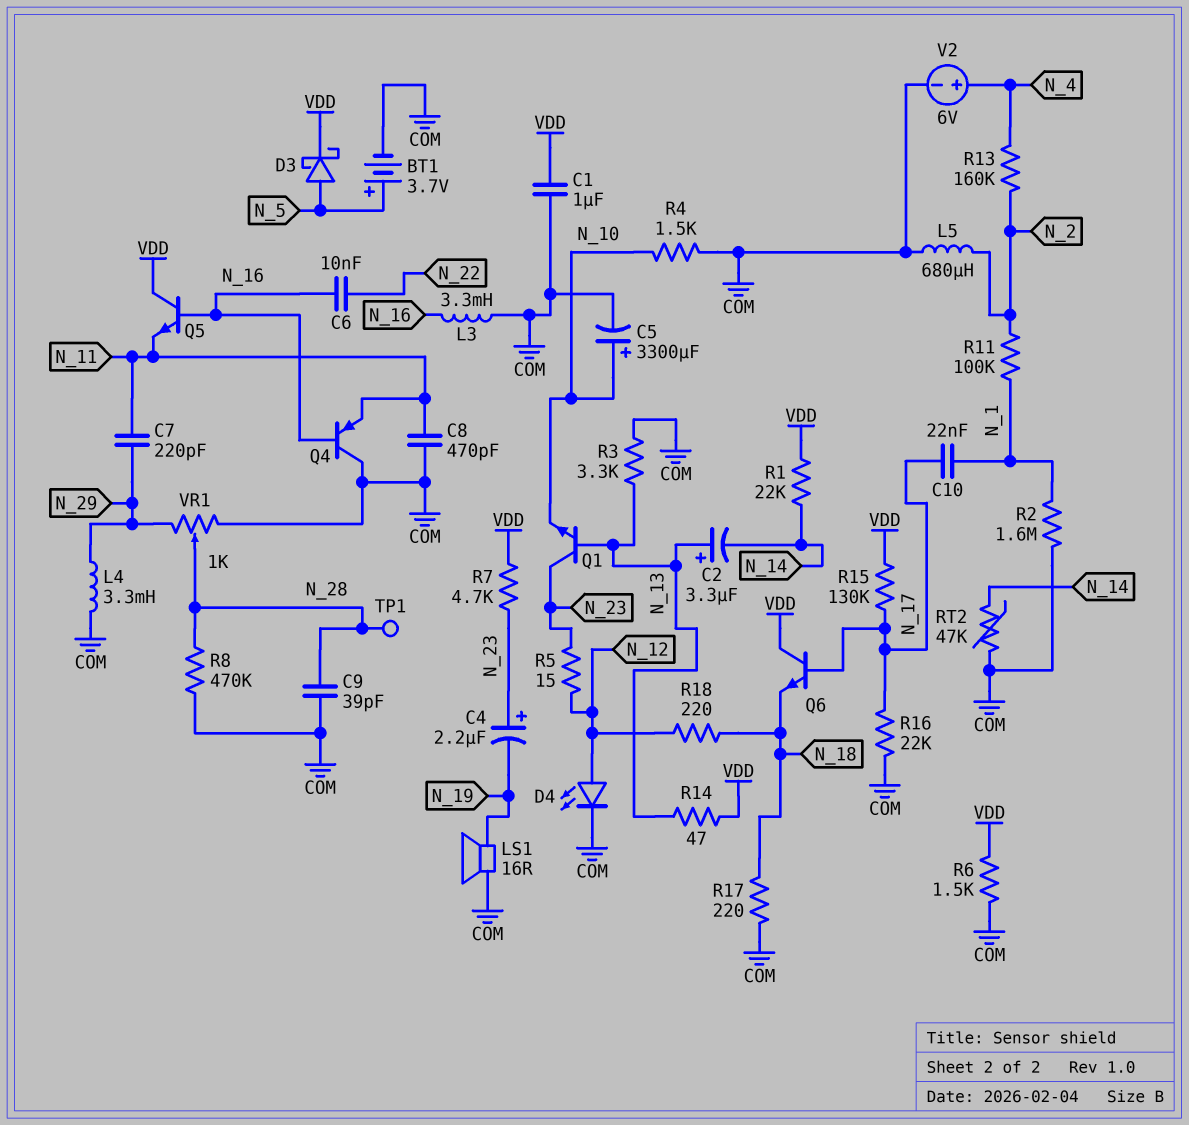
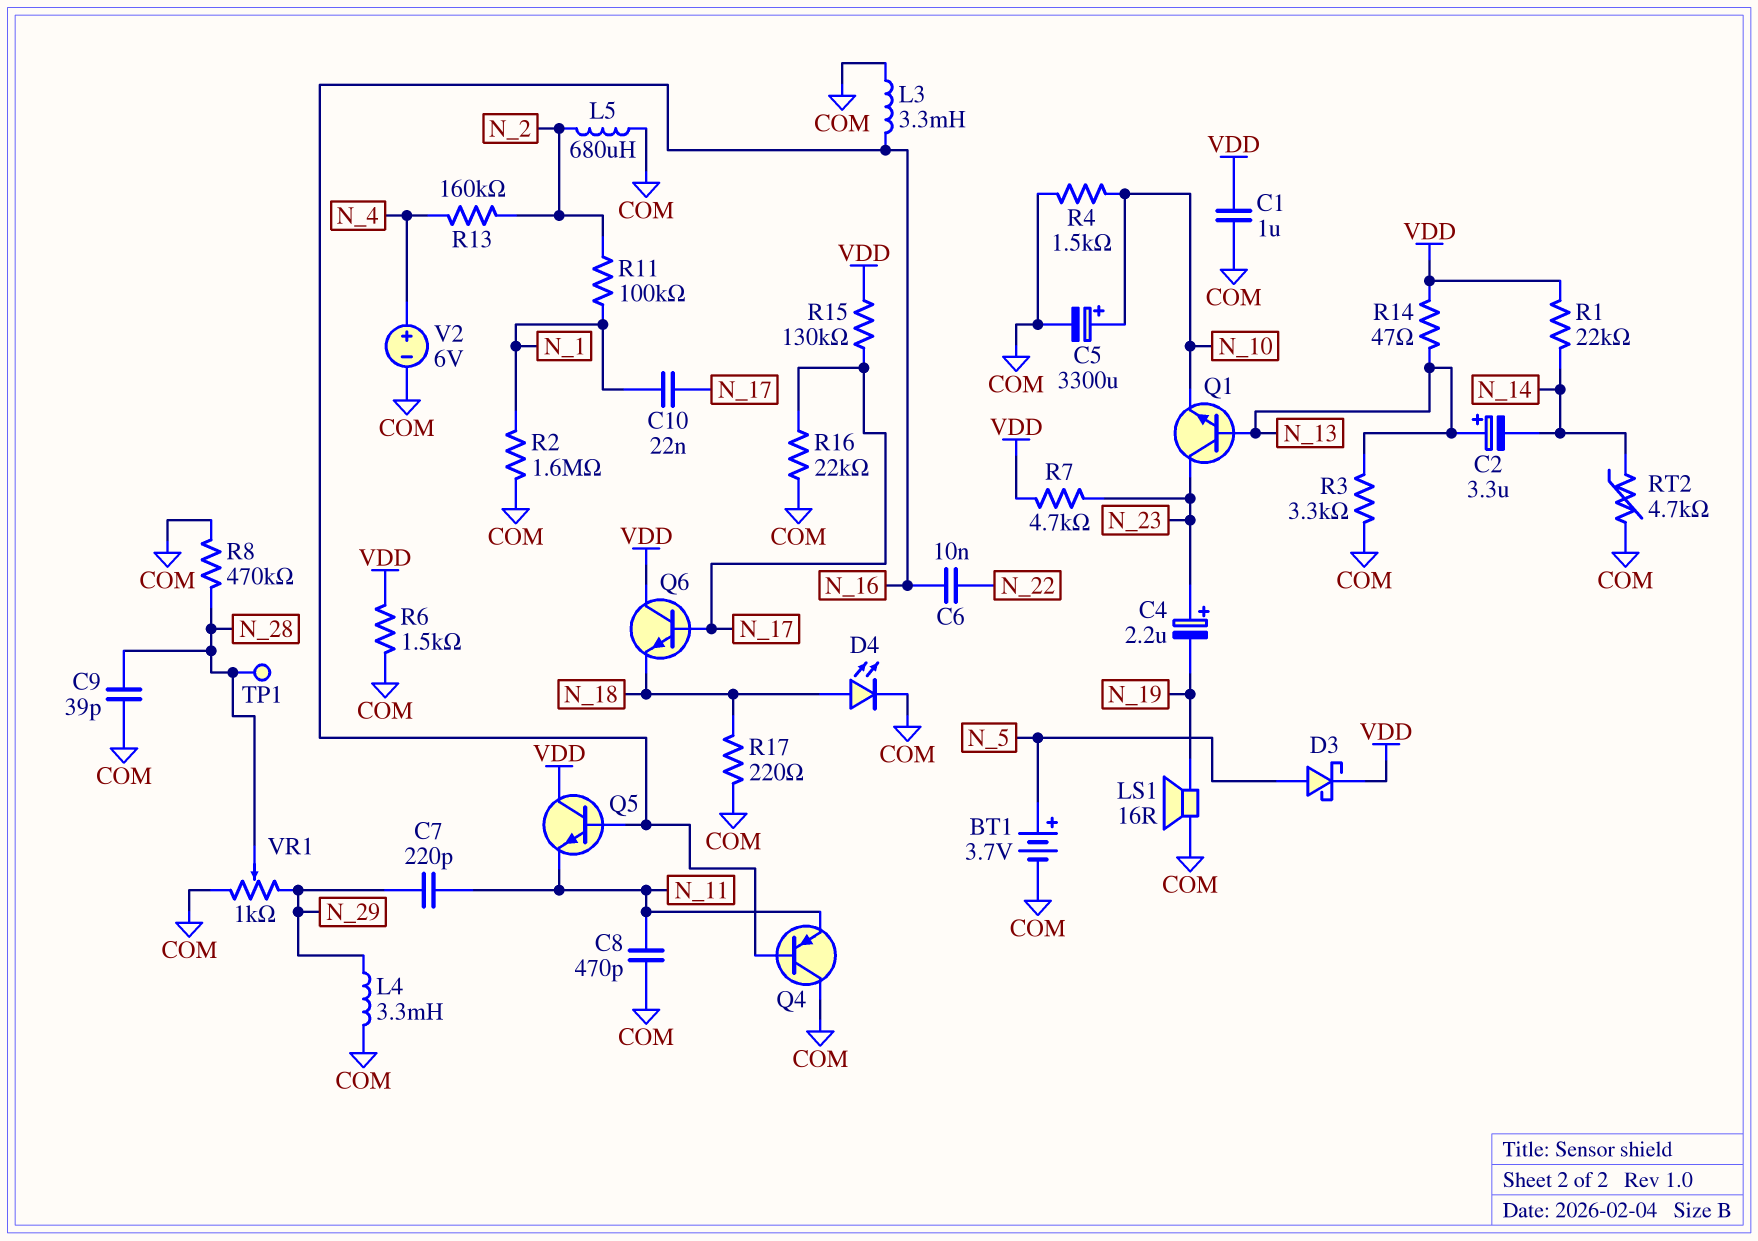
D4: LED (A N_12, K COM) -> LED (A N_18, K COM)
R5: 15 (N_12, N_23) -> none
R18: 220 (N_12, N_18) -> none
RT2: 47k (COM, N_14) -> 4.7k (COM, N_14)

